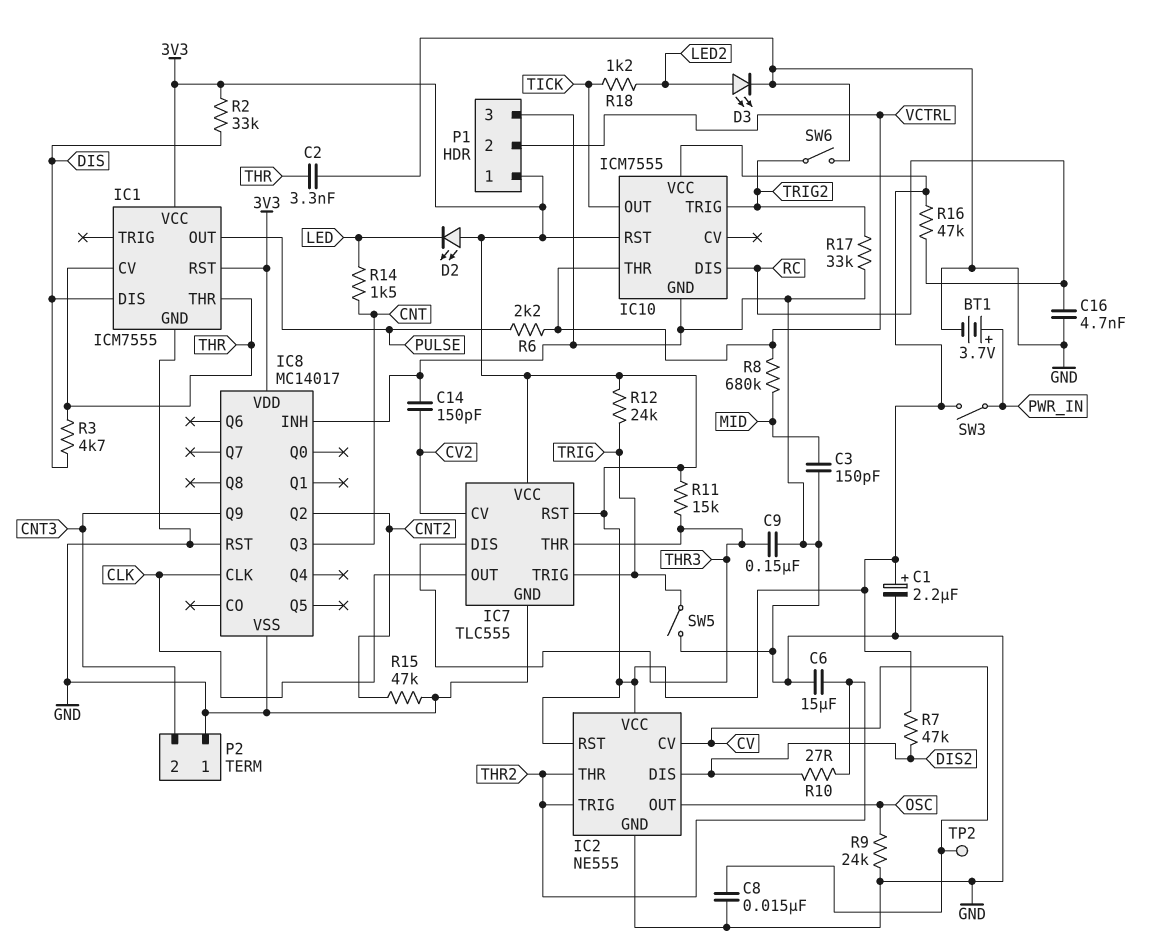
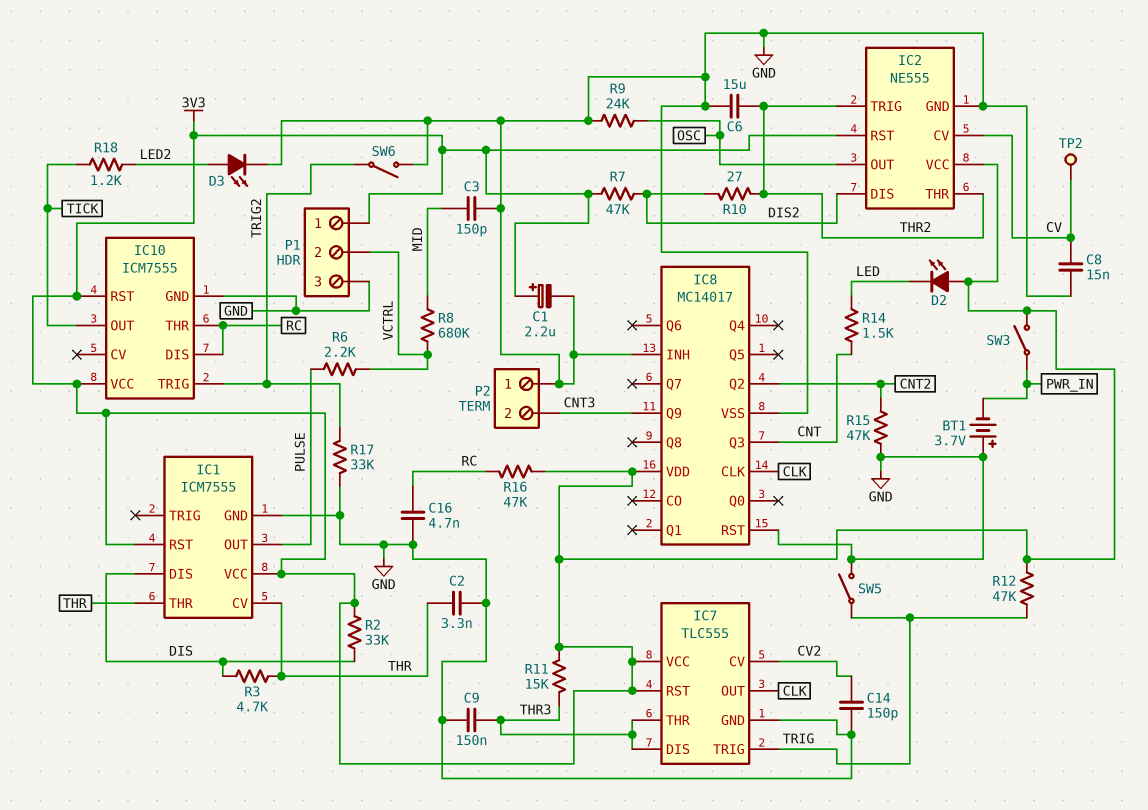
BT1: 3.7V (plus PWR_IN, minus GND) -> 3.7V (plus GND, minus PWR_IN)
IC10 pin THR: VCTRL -> RC
R12: 24k (3V3, TRIG) -> 47k (3V3, TRIG)

